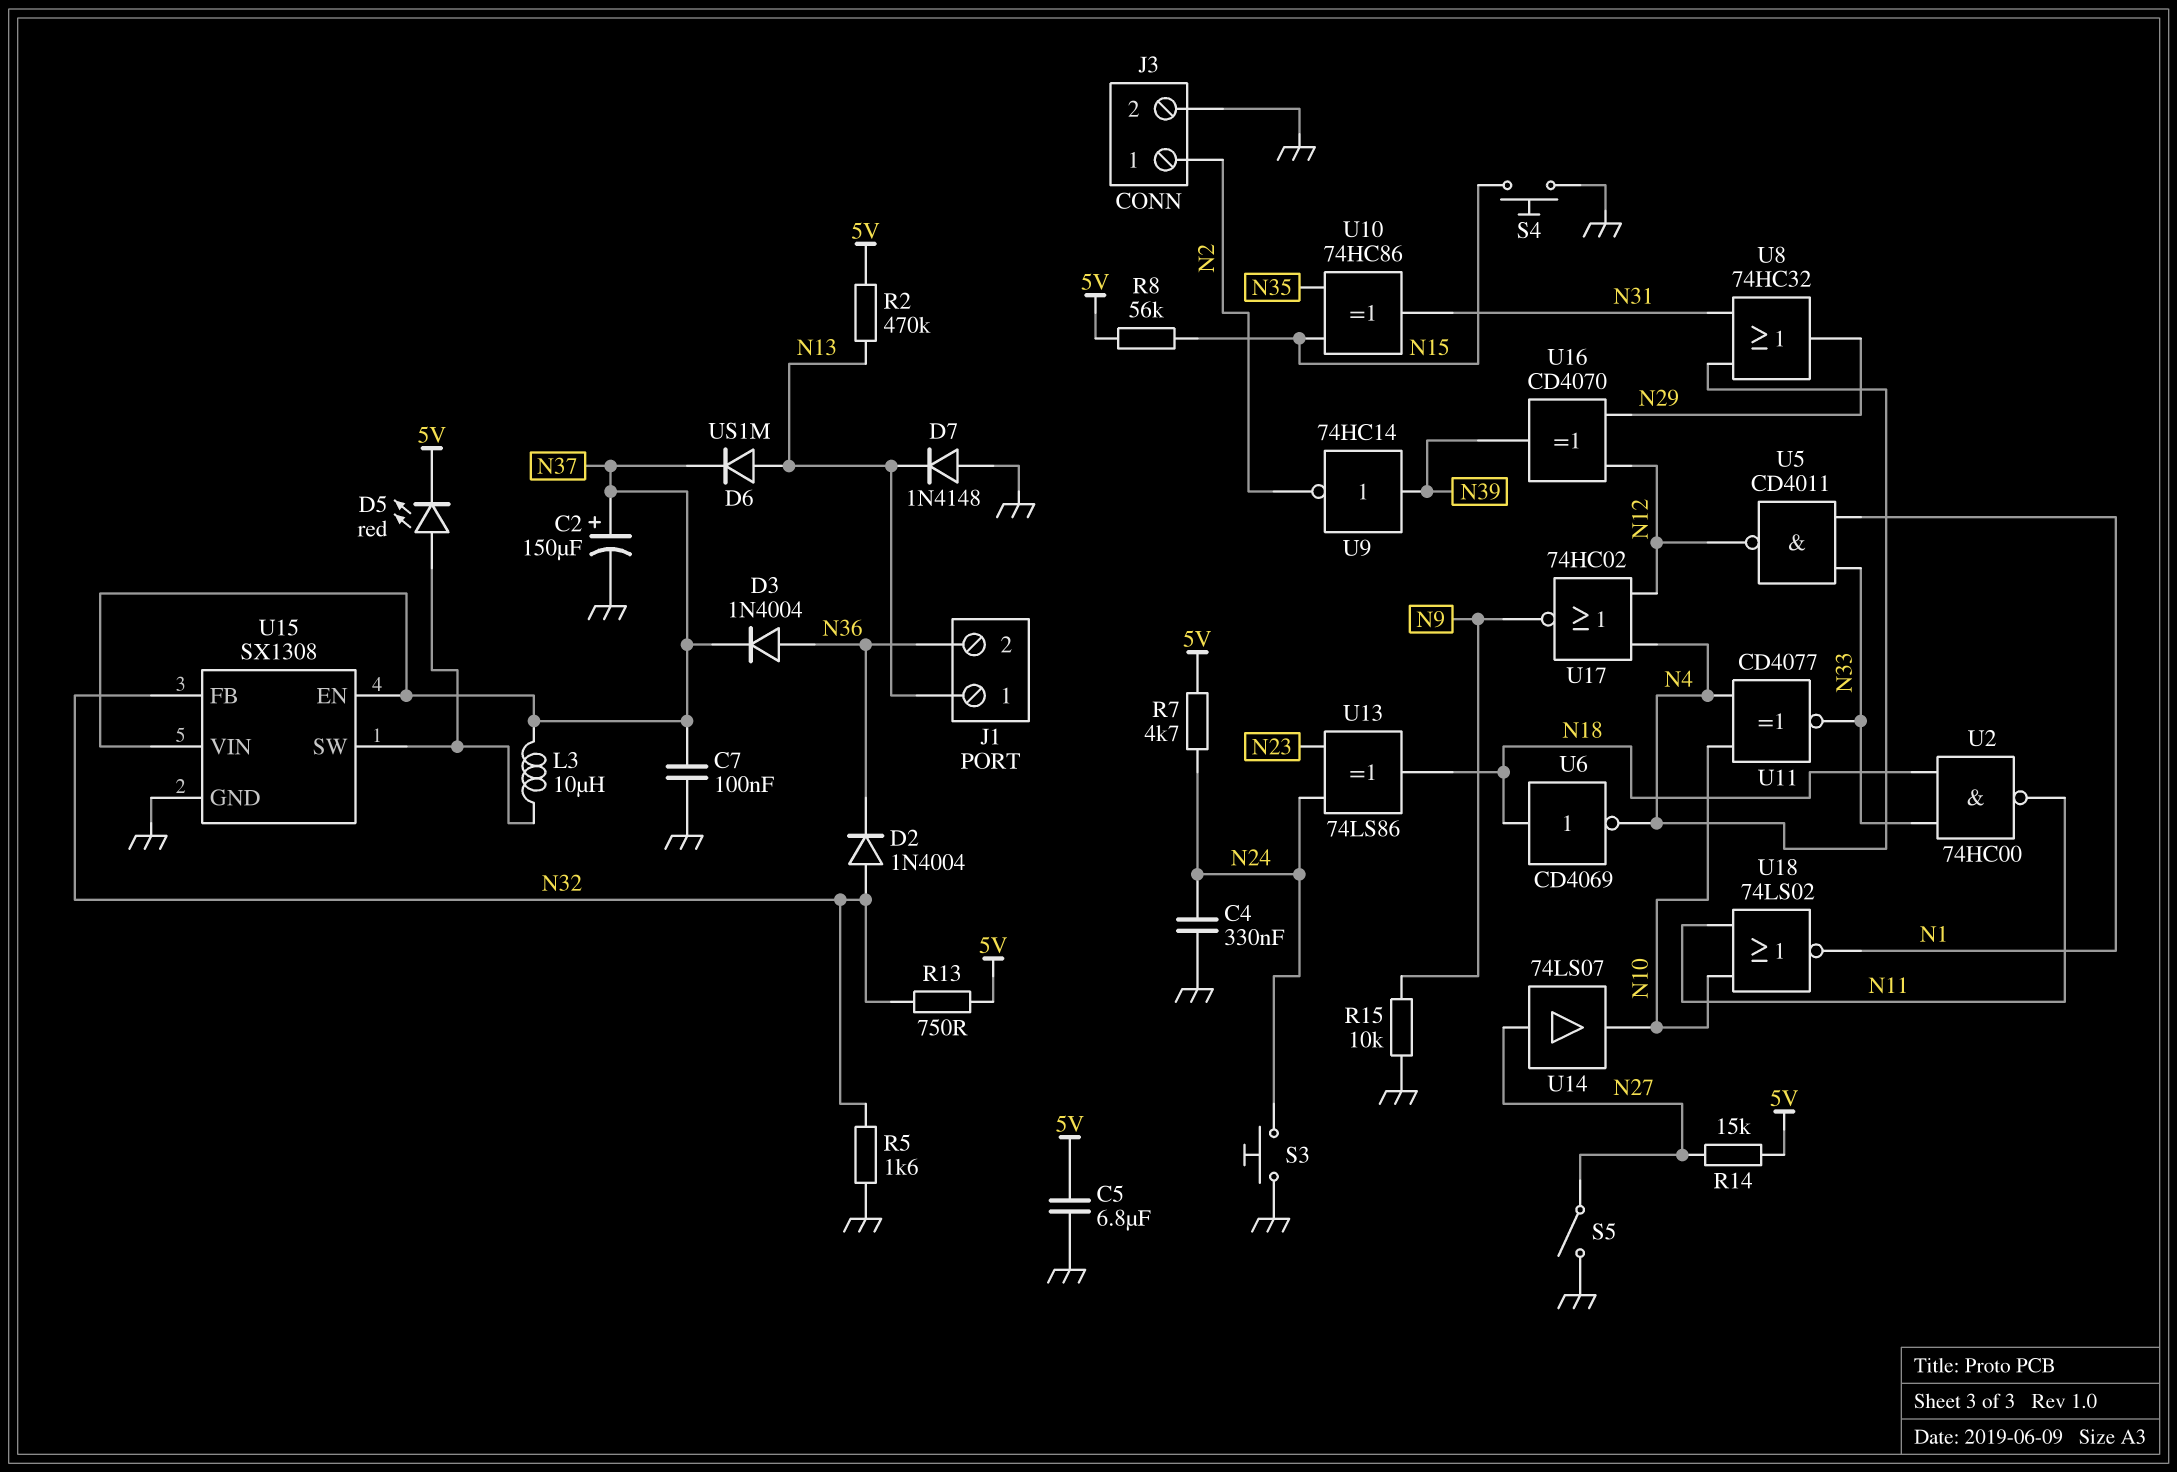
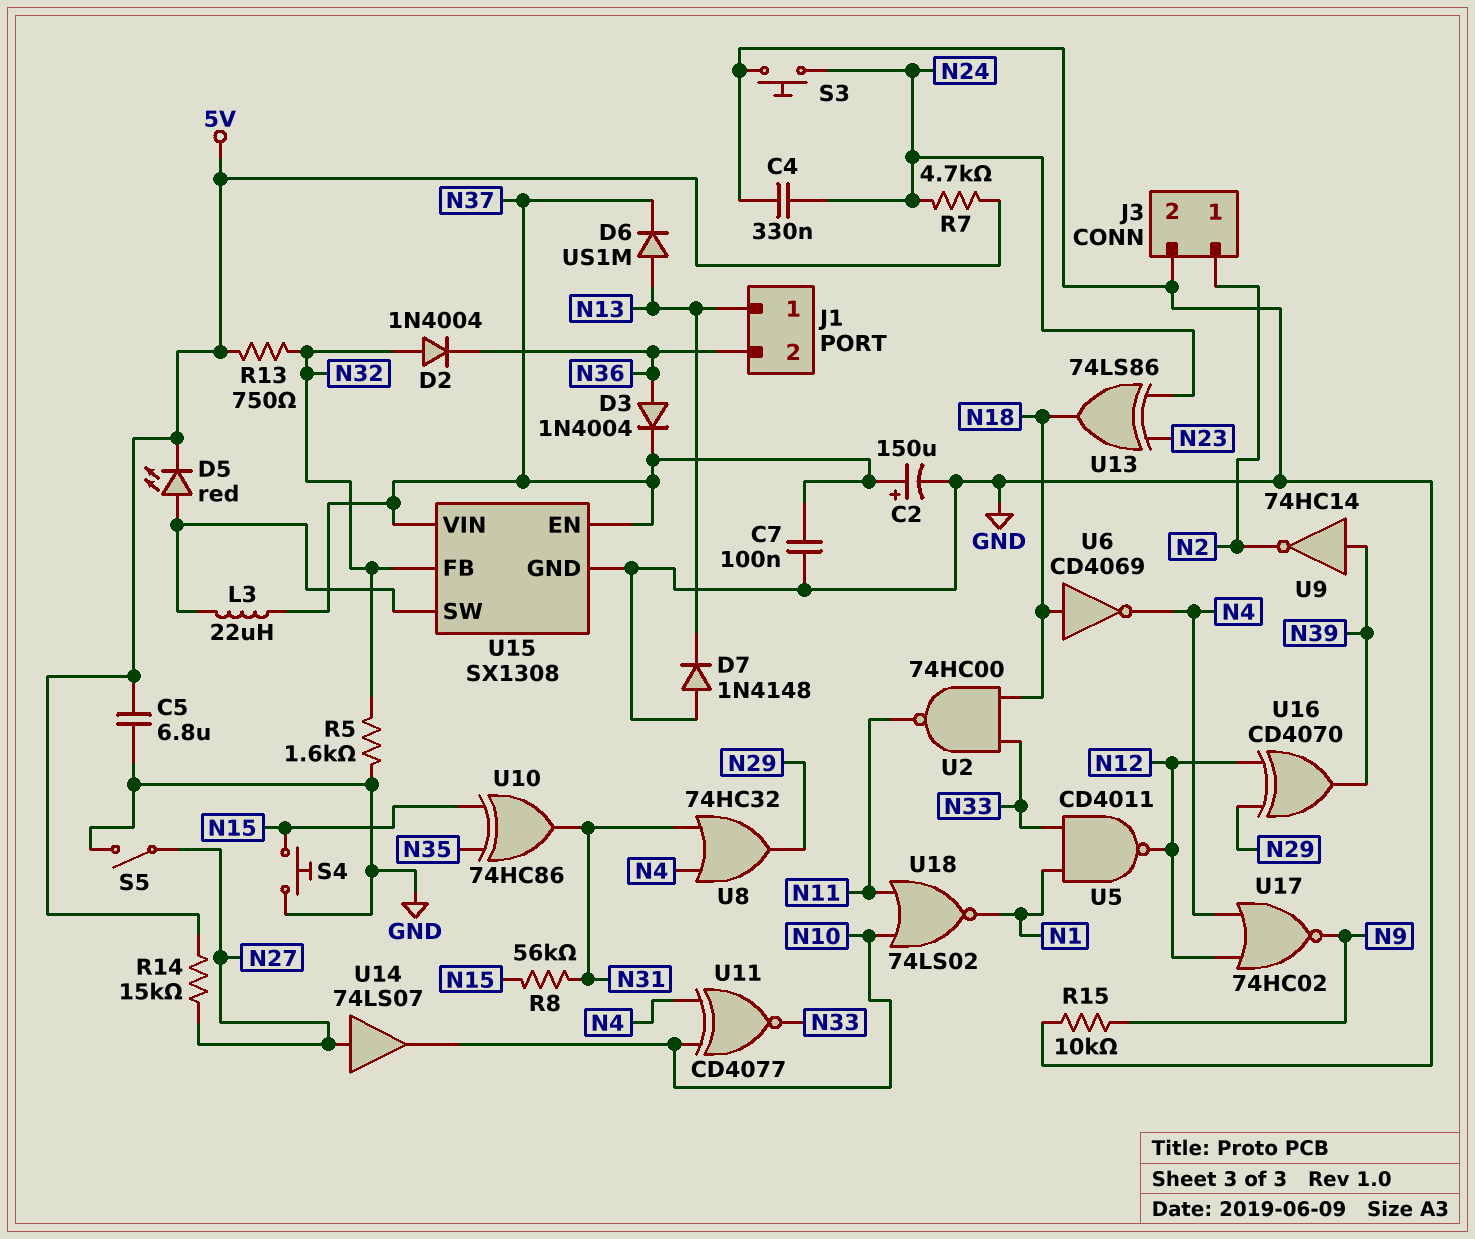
L3: 10uH (N37, U15/SW) -> 22uH (N37, U15/SW)
R2: 470k (5V, N13) -> none
R8: 56k (5V, N15) -> 56k (N15, N31)

